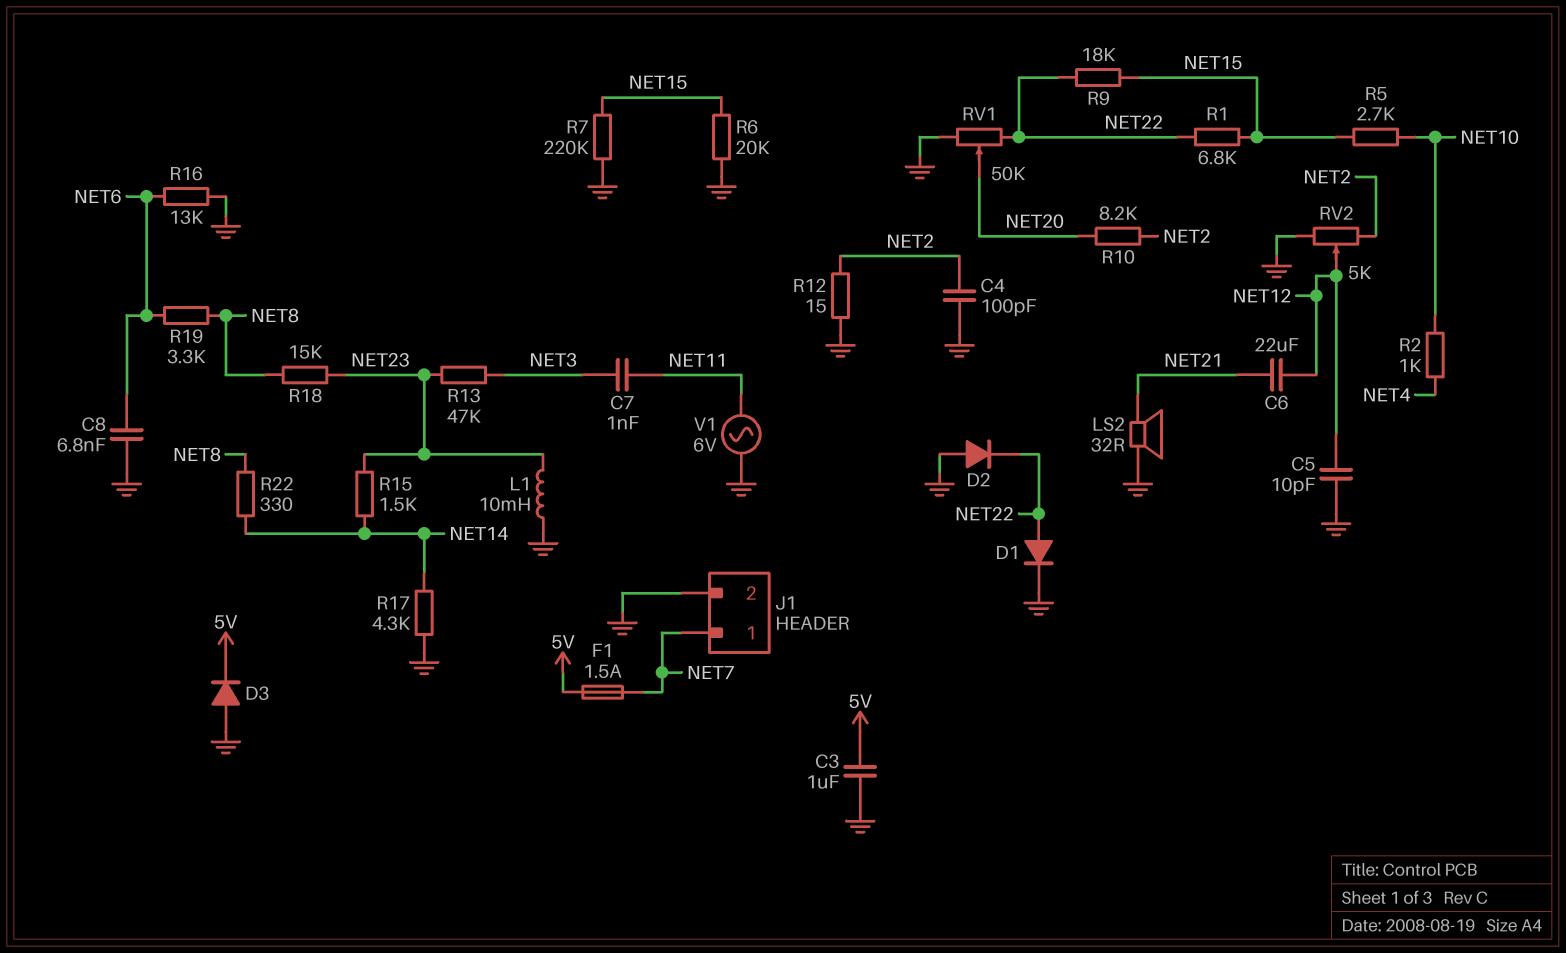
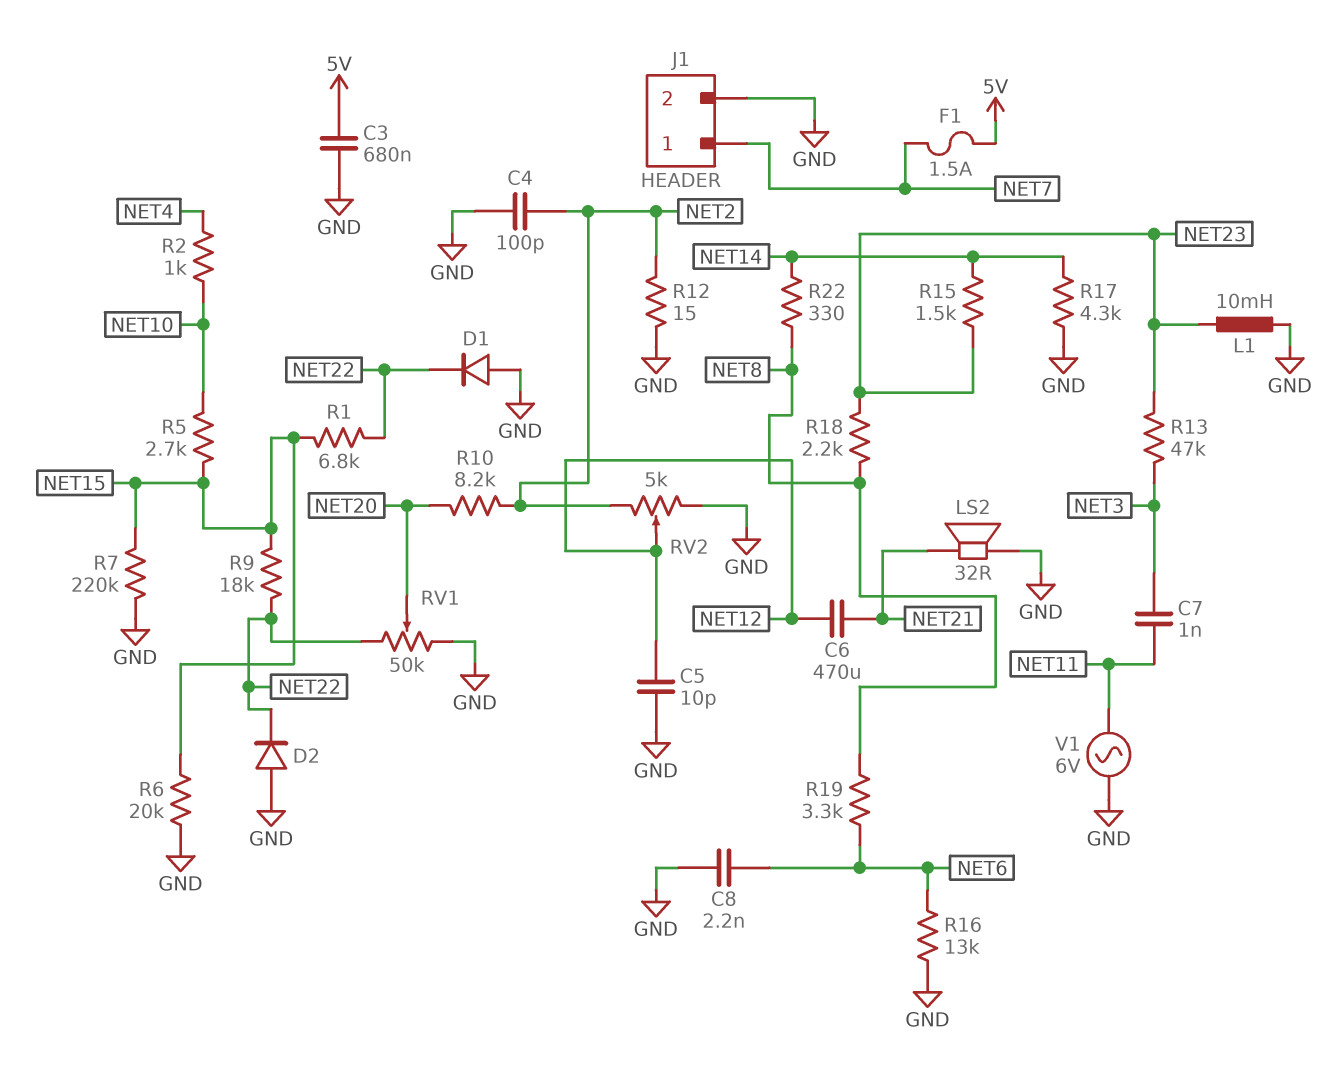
C3: 1uF (5V, GND) -> 680nF (5V, GND)
C6: 22uF (NET12, NET21) -> 470uF (NET12, NET21)
C8: 6.8nF (GND, NET6) -> 2.2nF (GND, NET6)
D1: diode (A NET22, K GND) -> diode (A GND, K NET22)
D3: diode (A GND, K 5V) -> none
R18: 15k (NET8, NET23) -> 2.2k (NET8, NET23)

